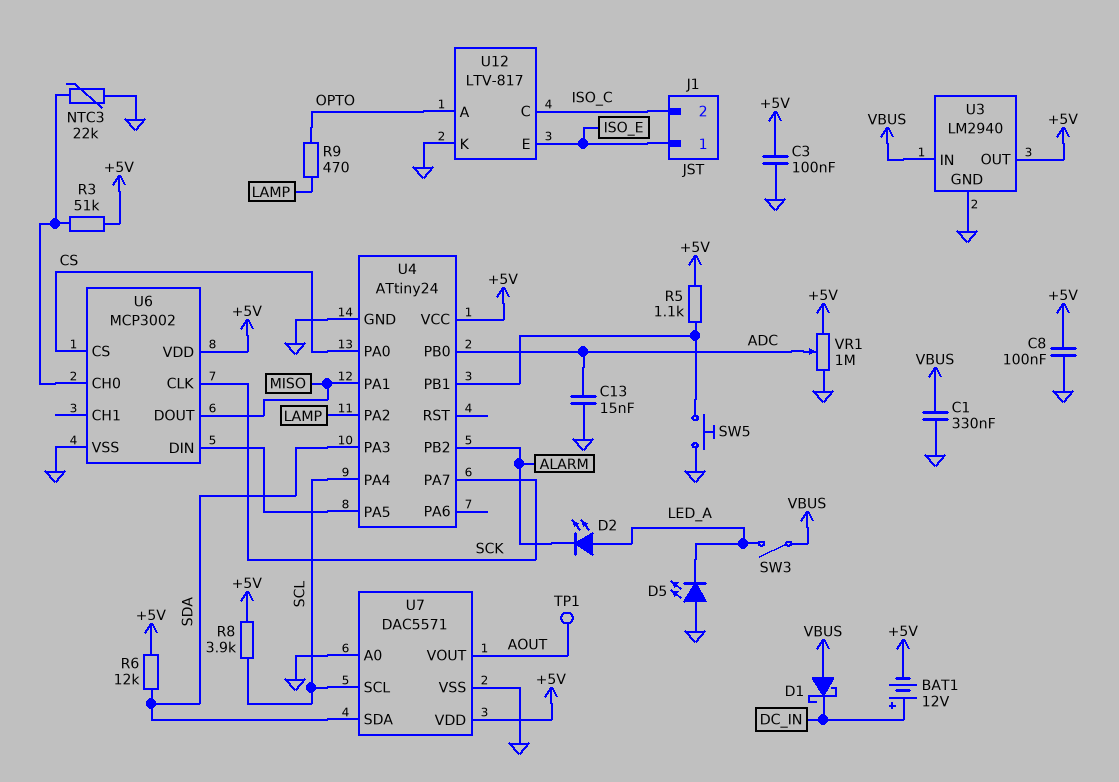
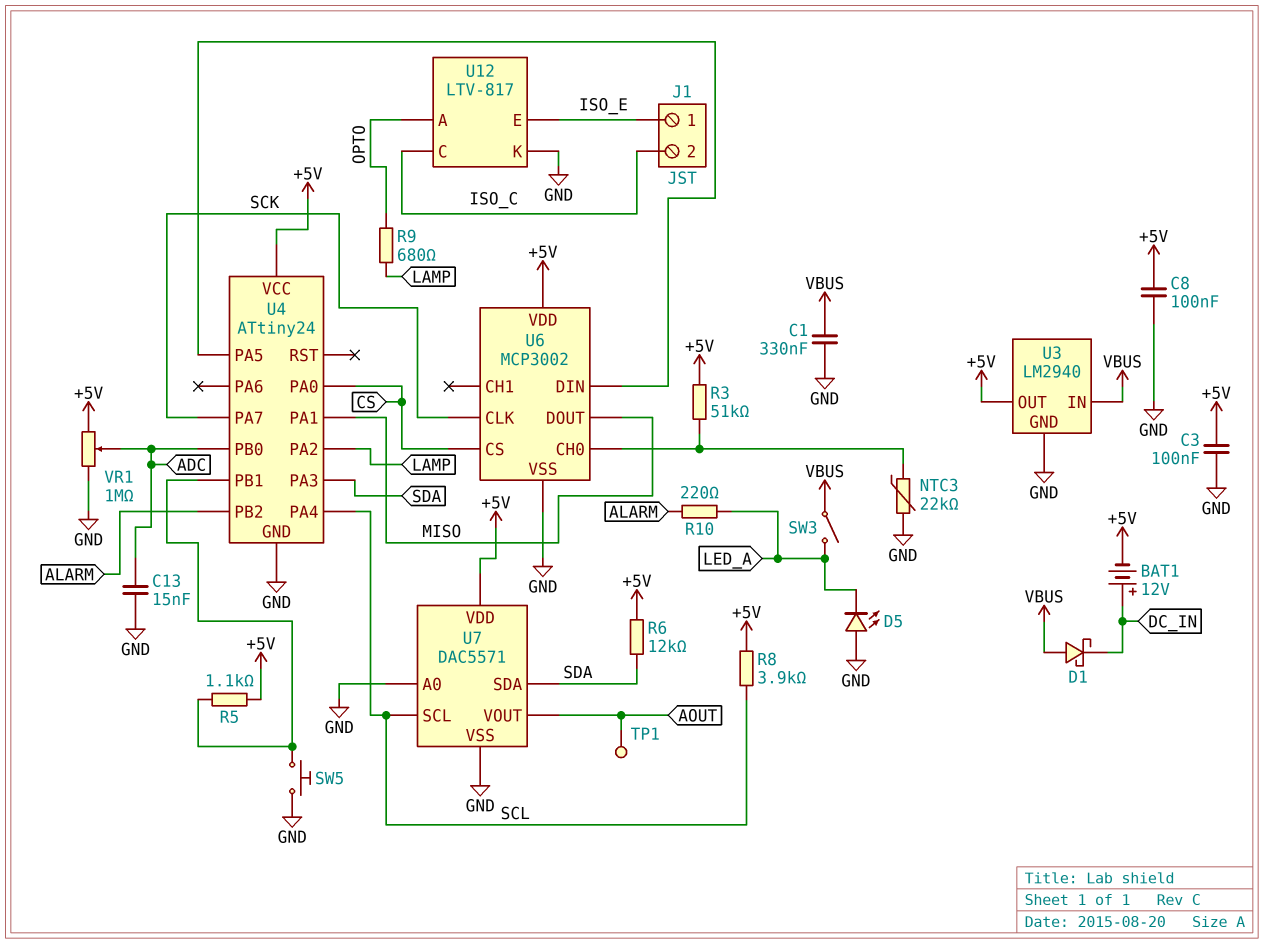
D2: LED (A LED_A, K ALARM) -> none
R9: 470 (LAMP, OPTO) -> 680 (LAMP, OPTO)
R10: none -> 220 (ALARM, LED_A)

